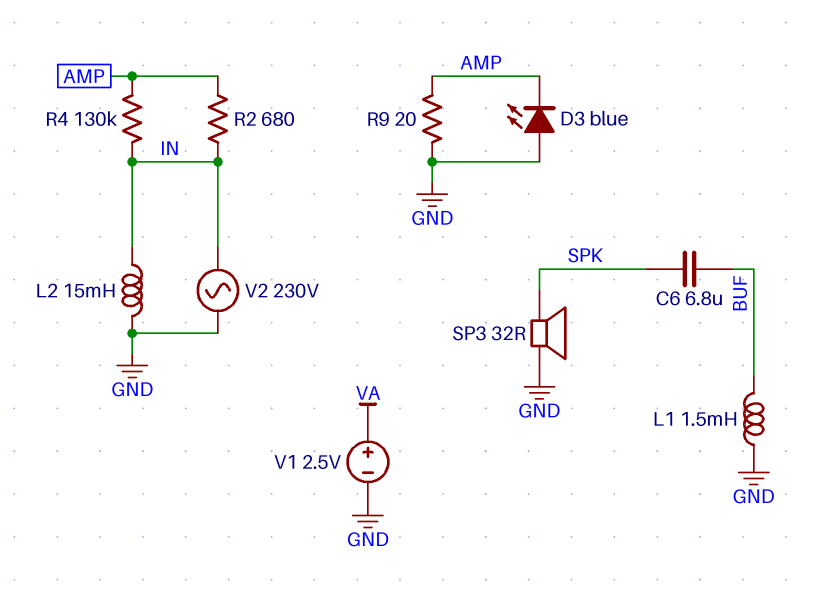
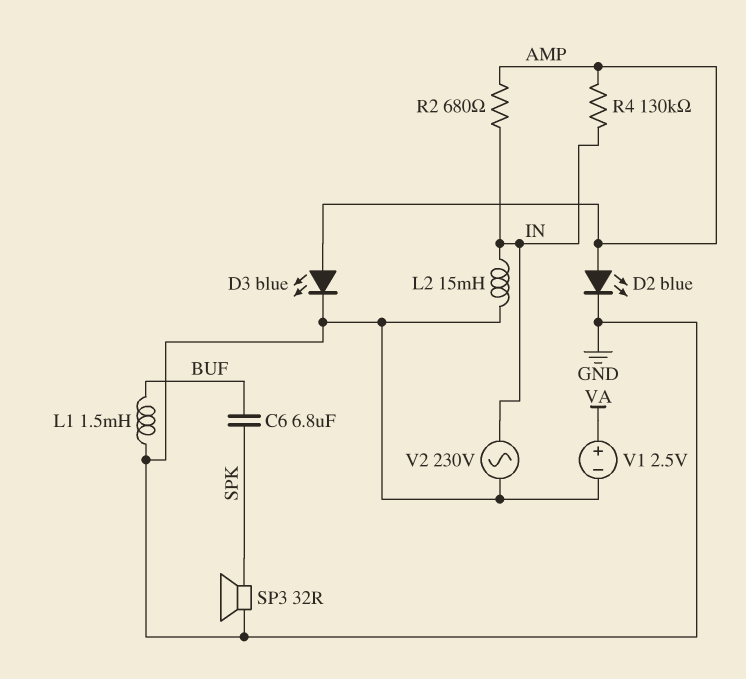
D2: none -> LED blue (A AMP, K GND)
D3: LED blue (A GND, K AMP) -> LED blue (A AMP, K GND)
R9: 20 (AMP, GND) -> none

